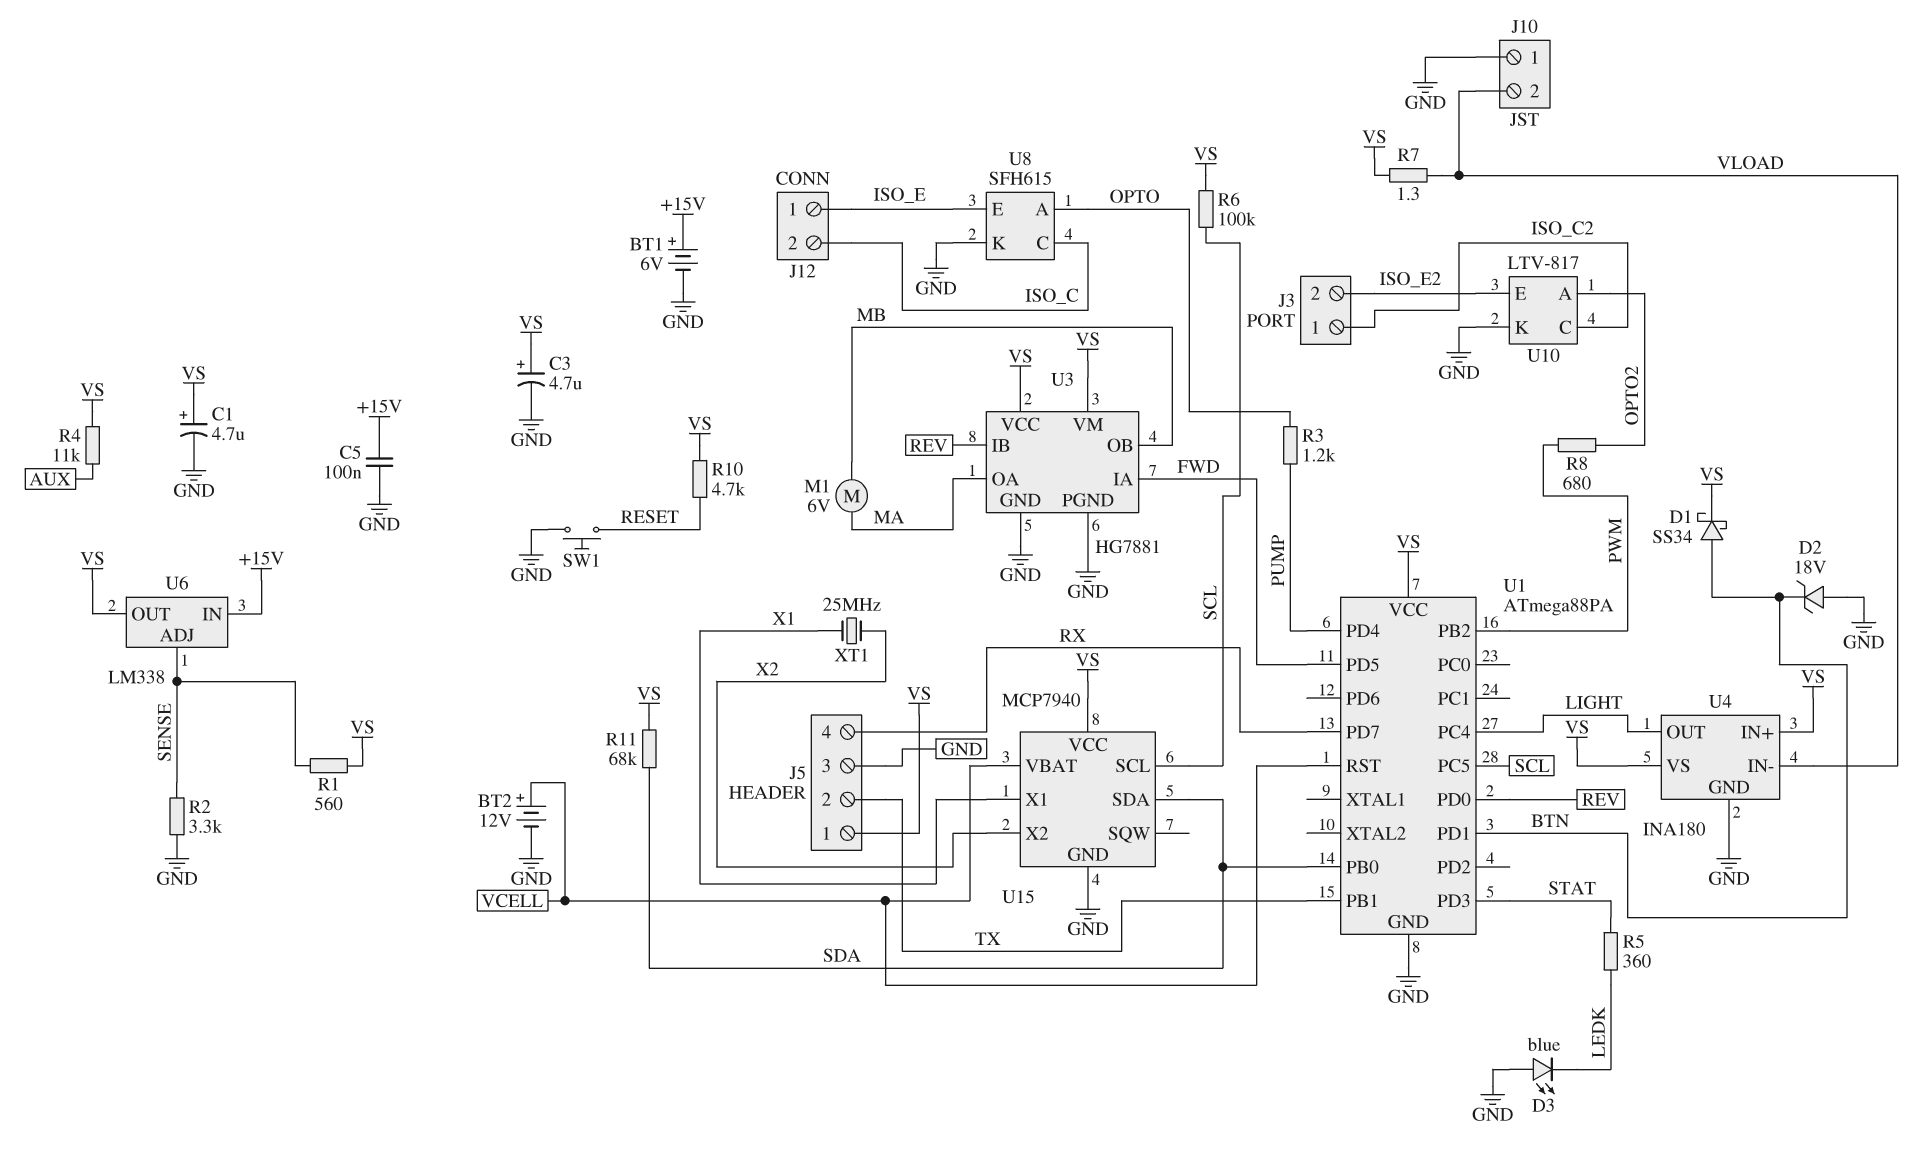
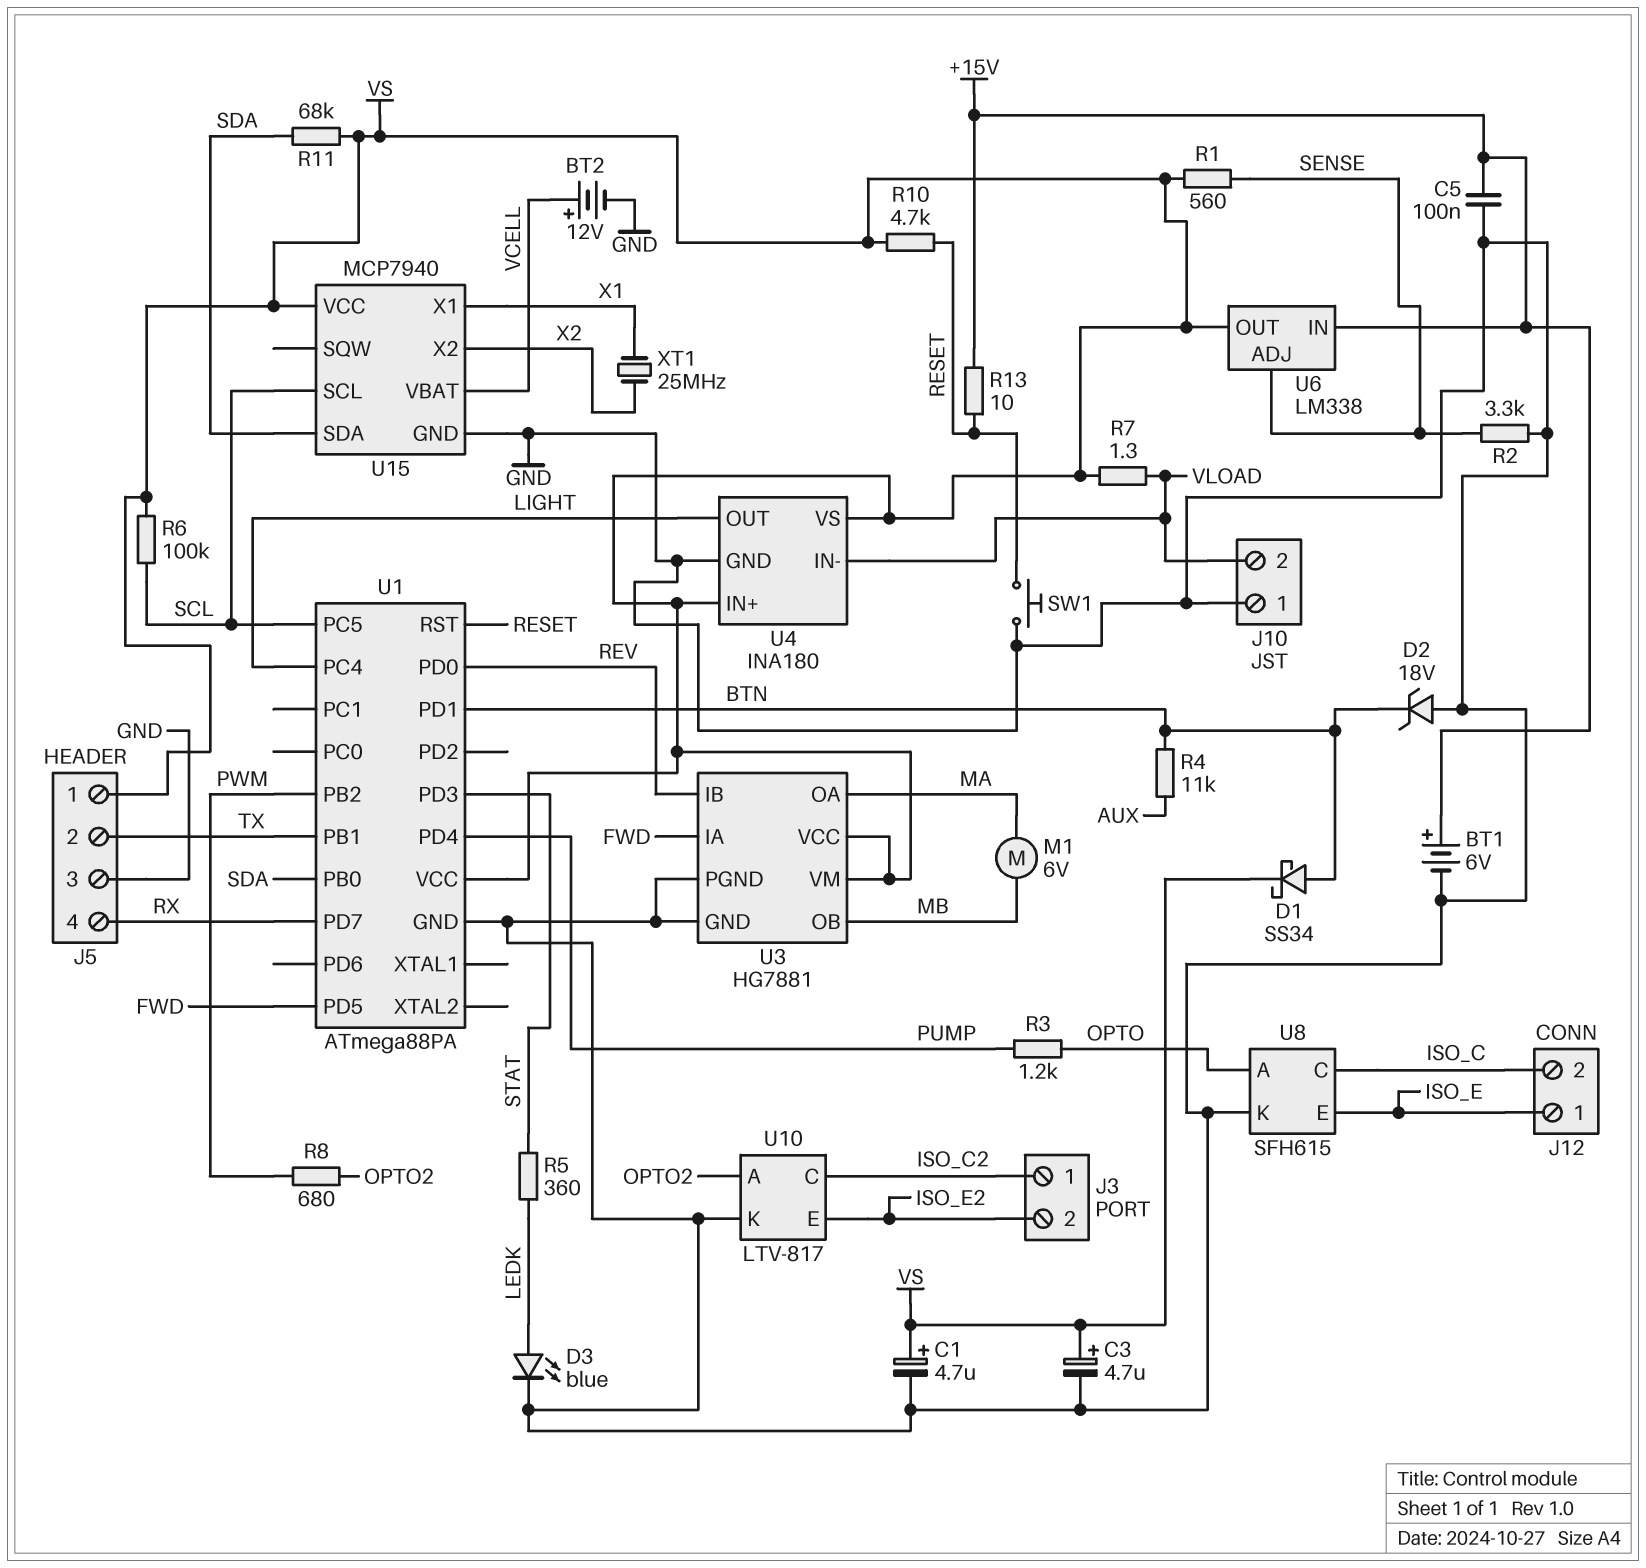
D3: LED blue (A GND, K LEDK) -> LED blue (A LEDK, K GND)
R4: 11k (AUX, VS) -> 11k (AUX, BTN)
R13: none -> 10 (+15V, RESET)
U1 pin RST: VCELL -> RESET

